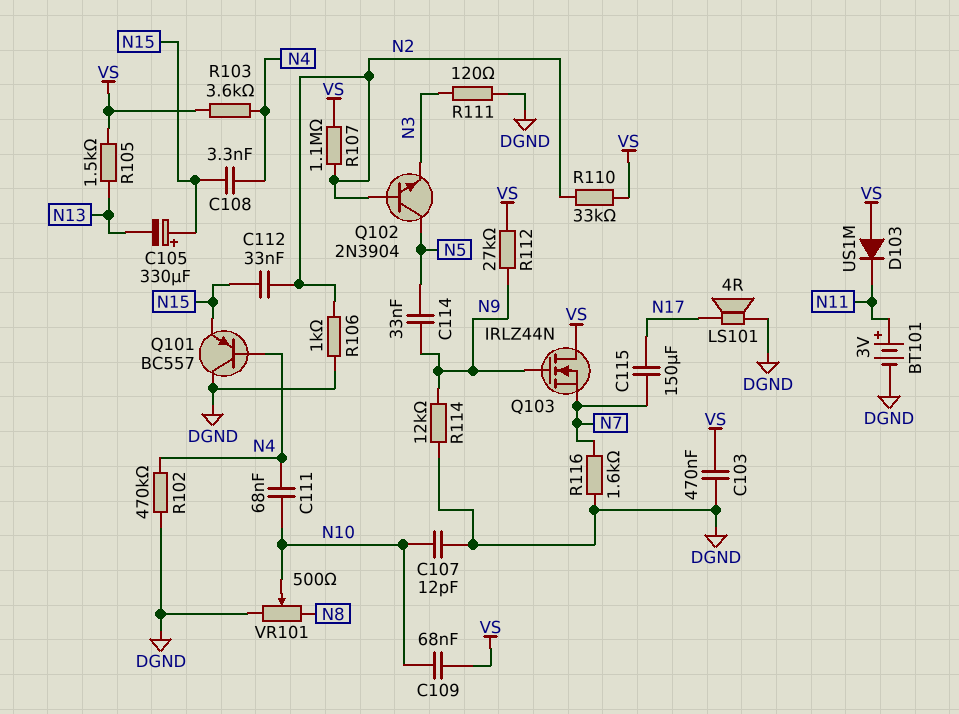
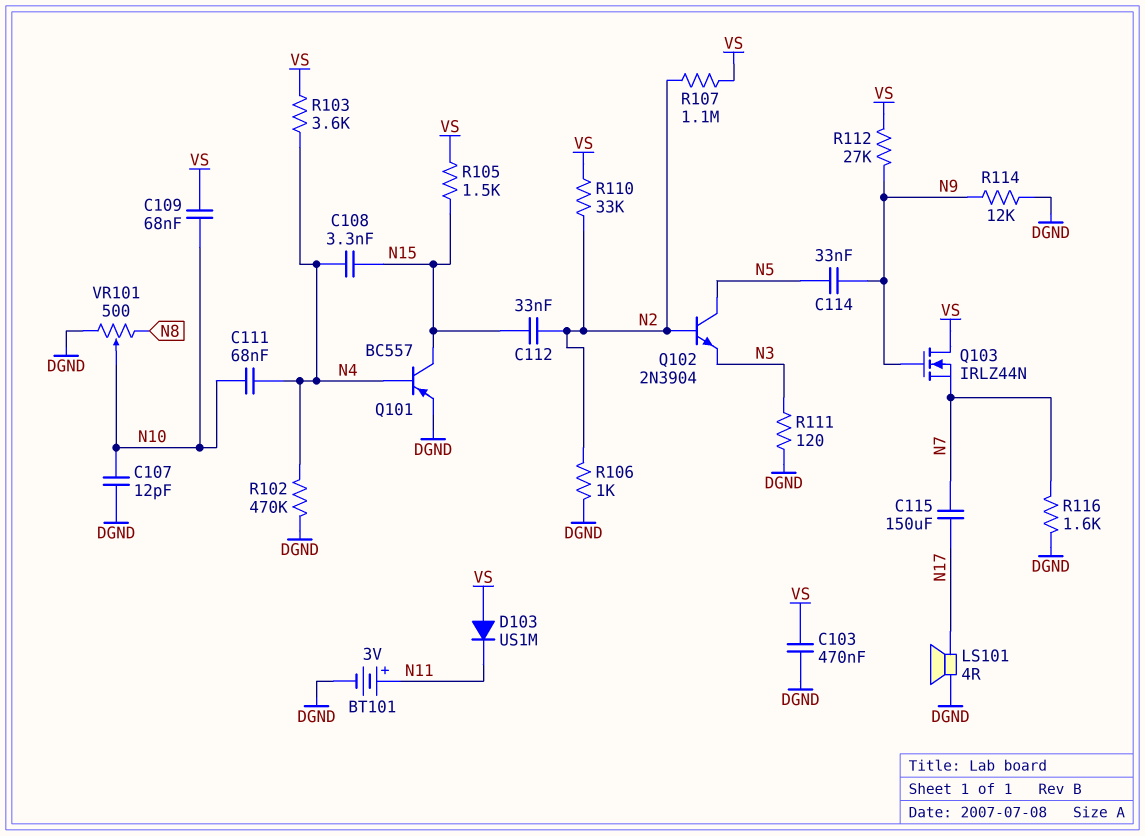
C105: 330uF (plus N15, minus N13) -> none
Q101: PNP BC557 (B N4, C DGND, E N15) -> PNP BC557 (B N4, C N15, E DGND)
R105: 1.5k (N13, VS) -> 1.5k (N15, VS)

